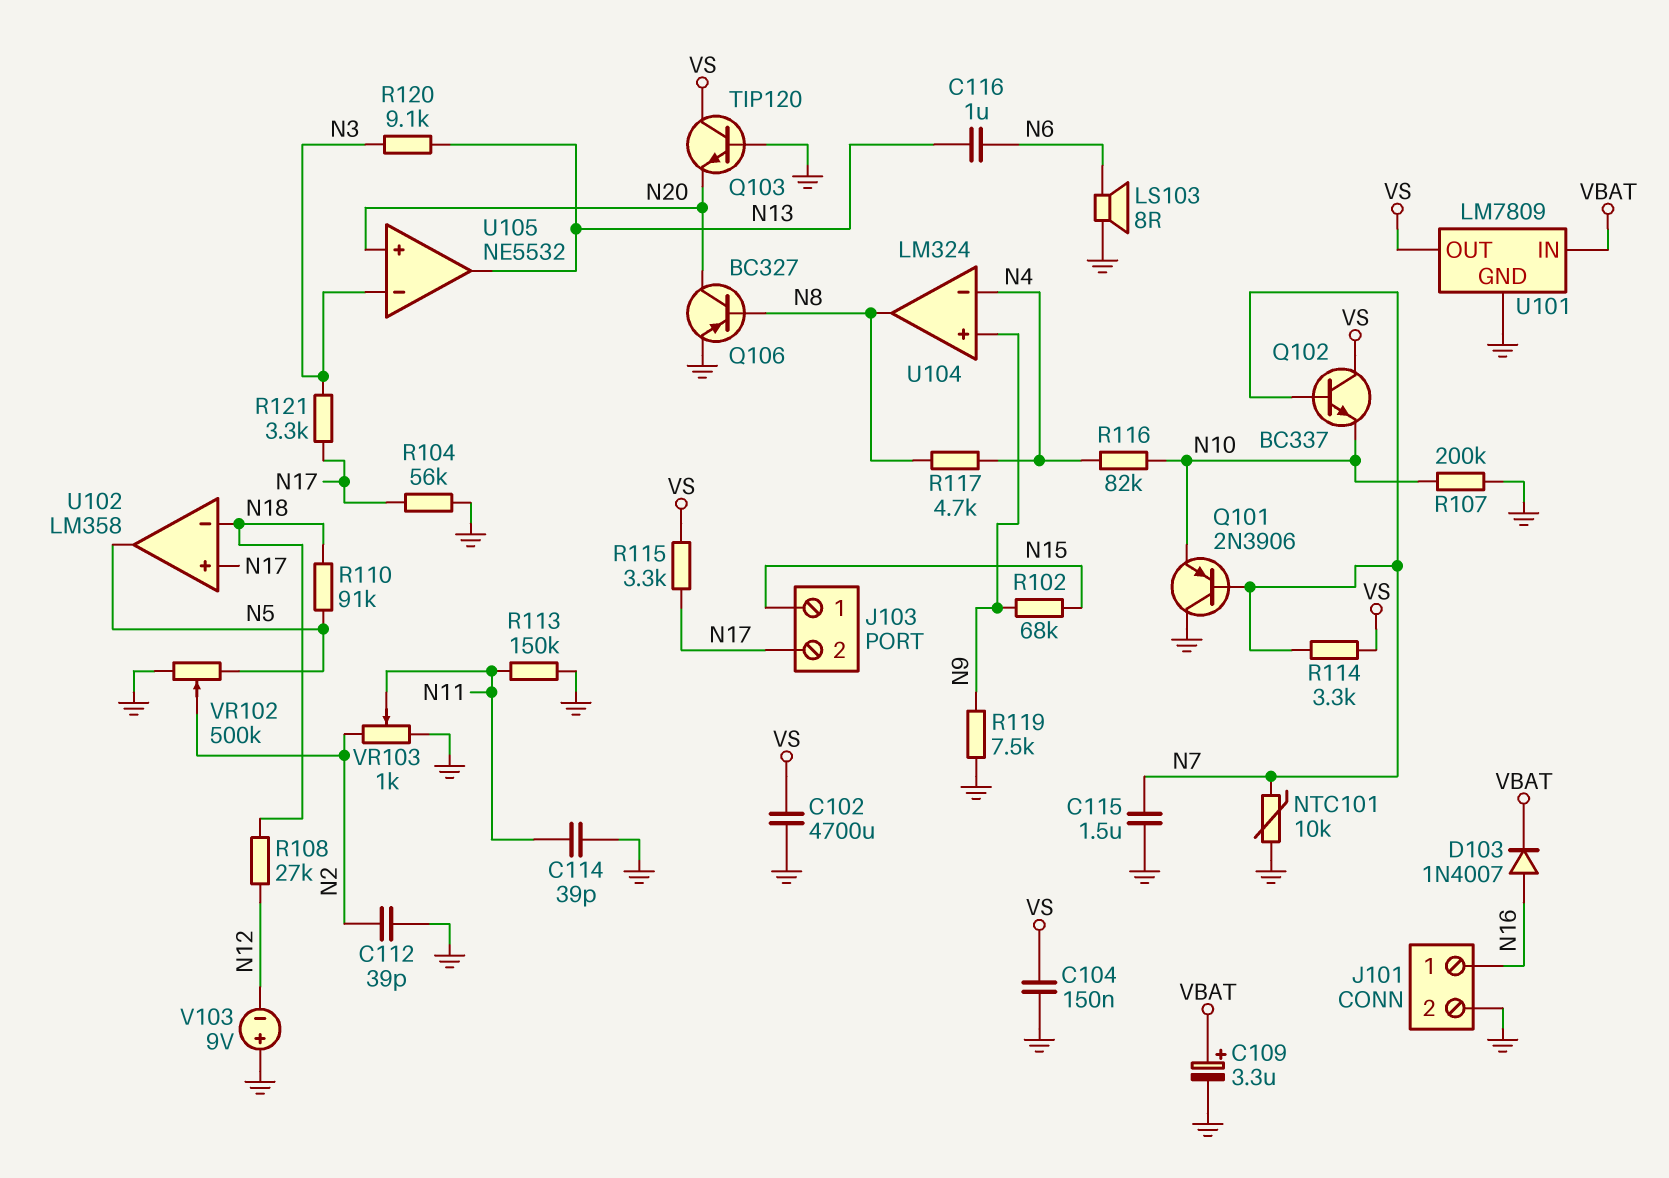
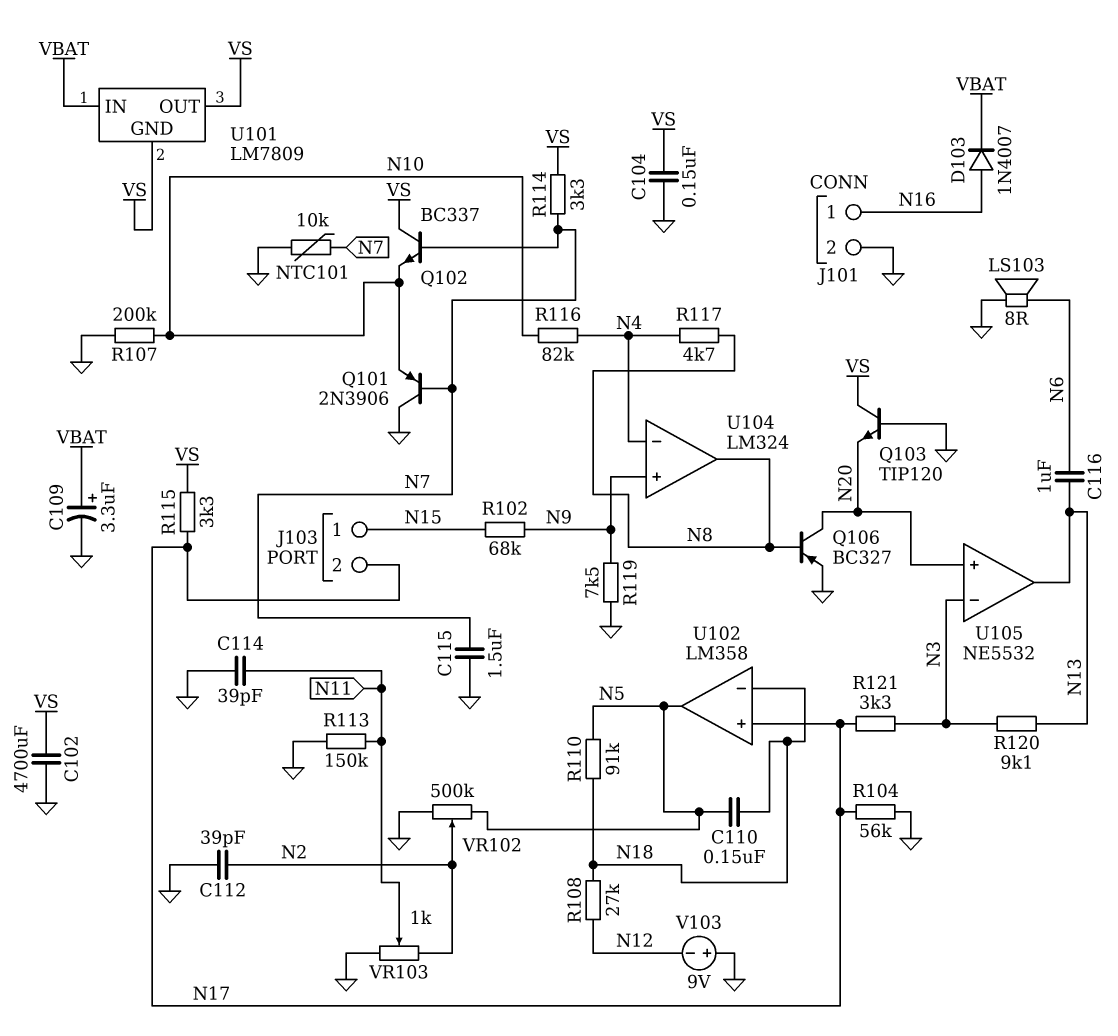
C110: none -> 150nF (N5, N18)
U101 pin GND: GND -> VS

